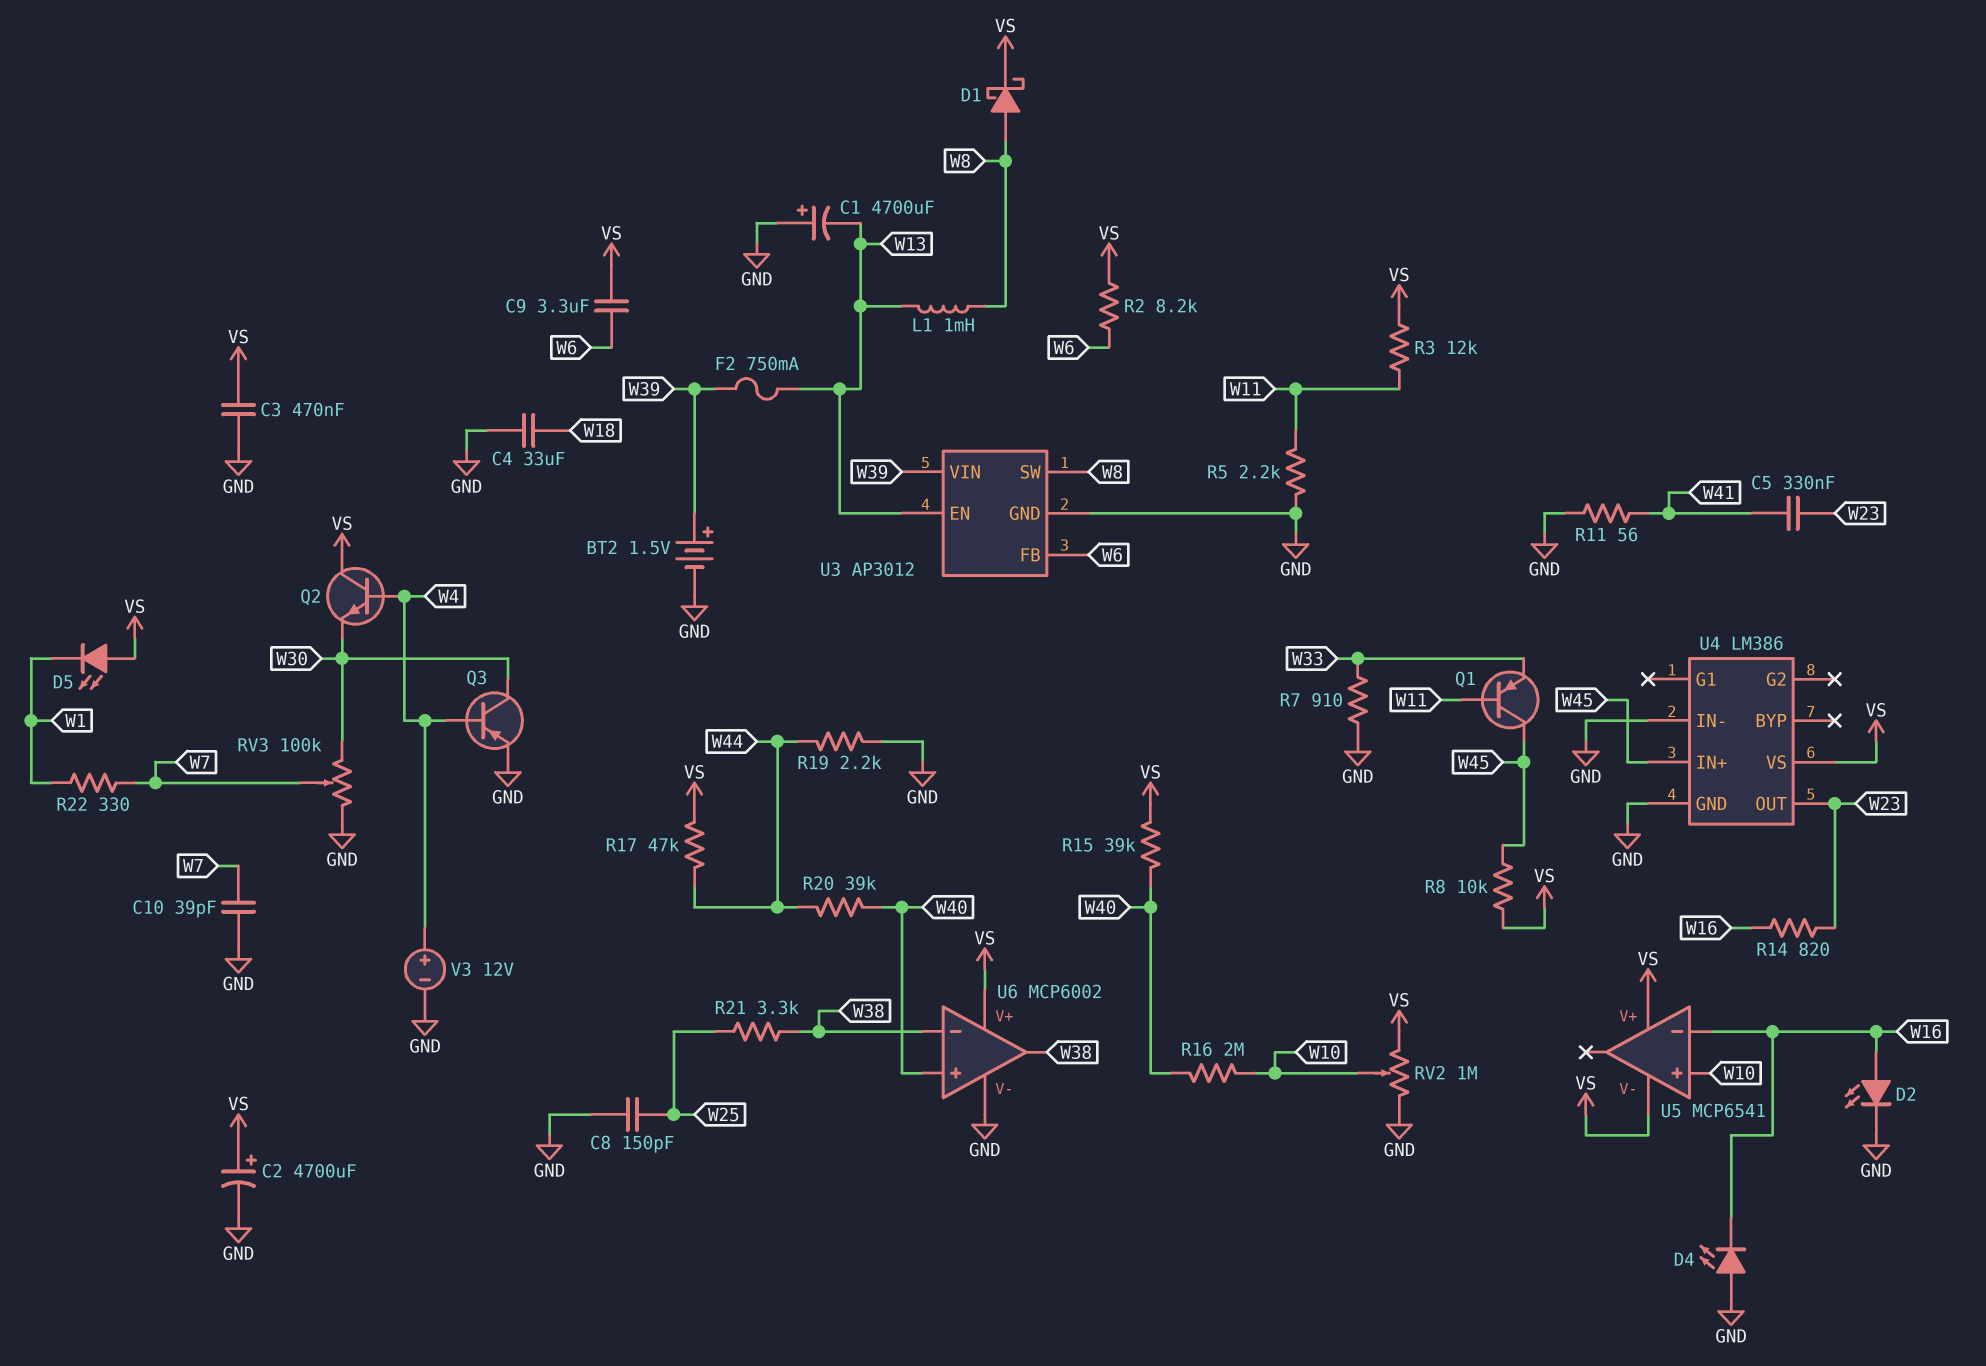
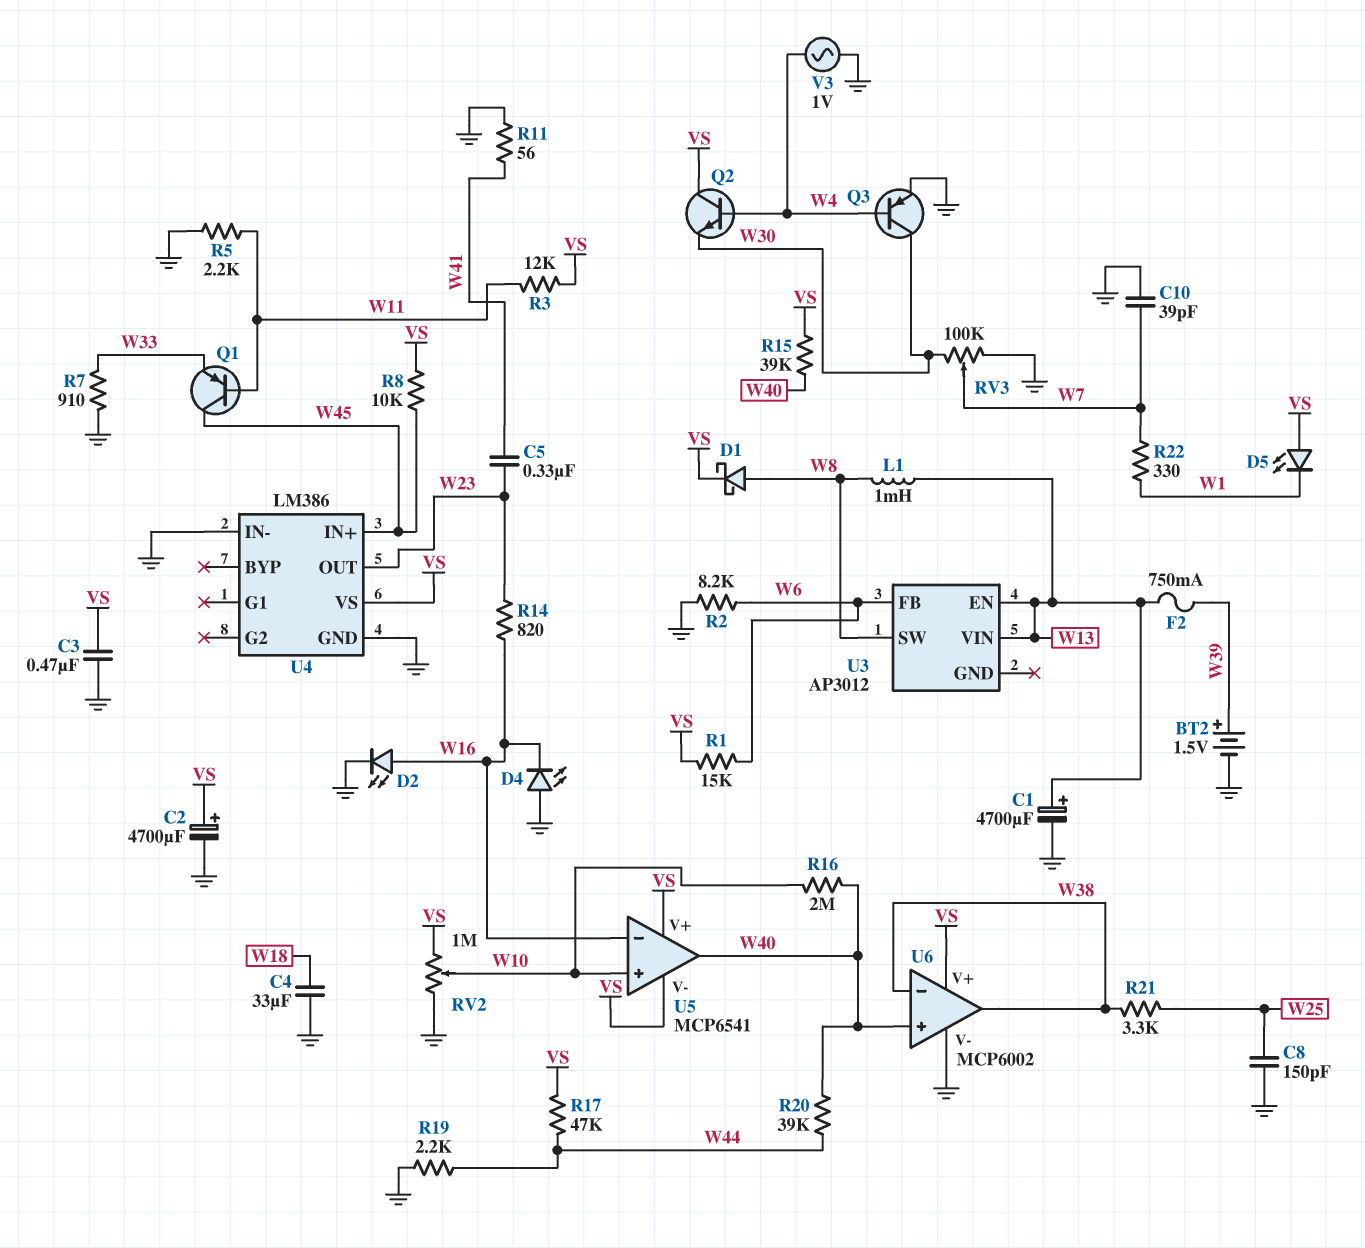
C1: 4700uF (plus GND, minus W13) -> 4700uF (plus W13, minus GND)
C9: 3.3uF (VS, W6) -> none
R1: none -> 15k (VS, W6)
R2: 8.2k (VS, W6) -> 8.2k (GND, W6)
U3 pin GND: GND -> none
U3 pin VIN: W39 -> W13
U5 pin out: none -> W40
V3: 12V (plus W4, minus GND) -> AC 1V (GND, W4)

